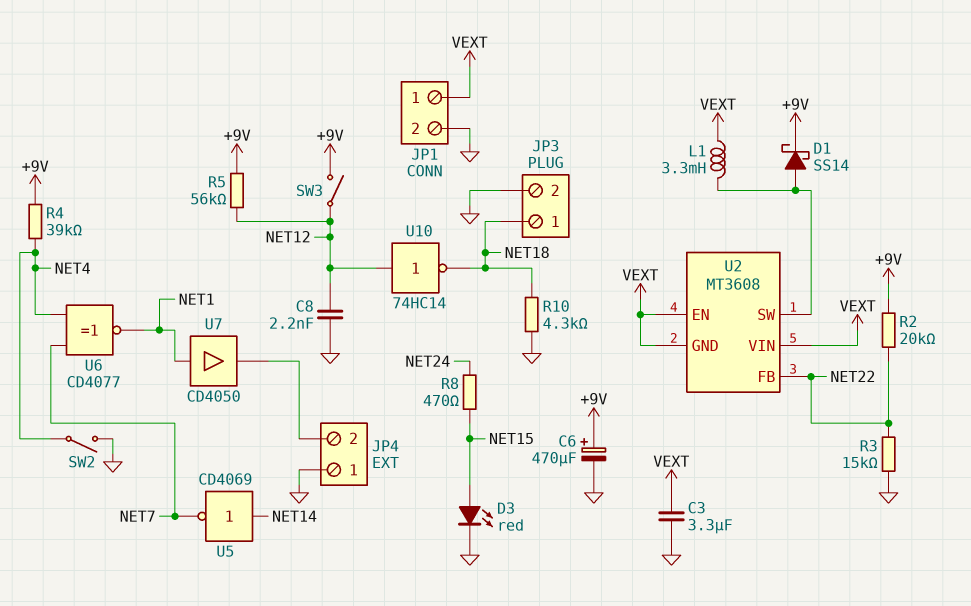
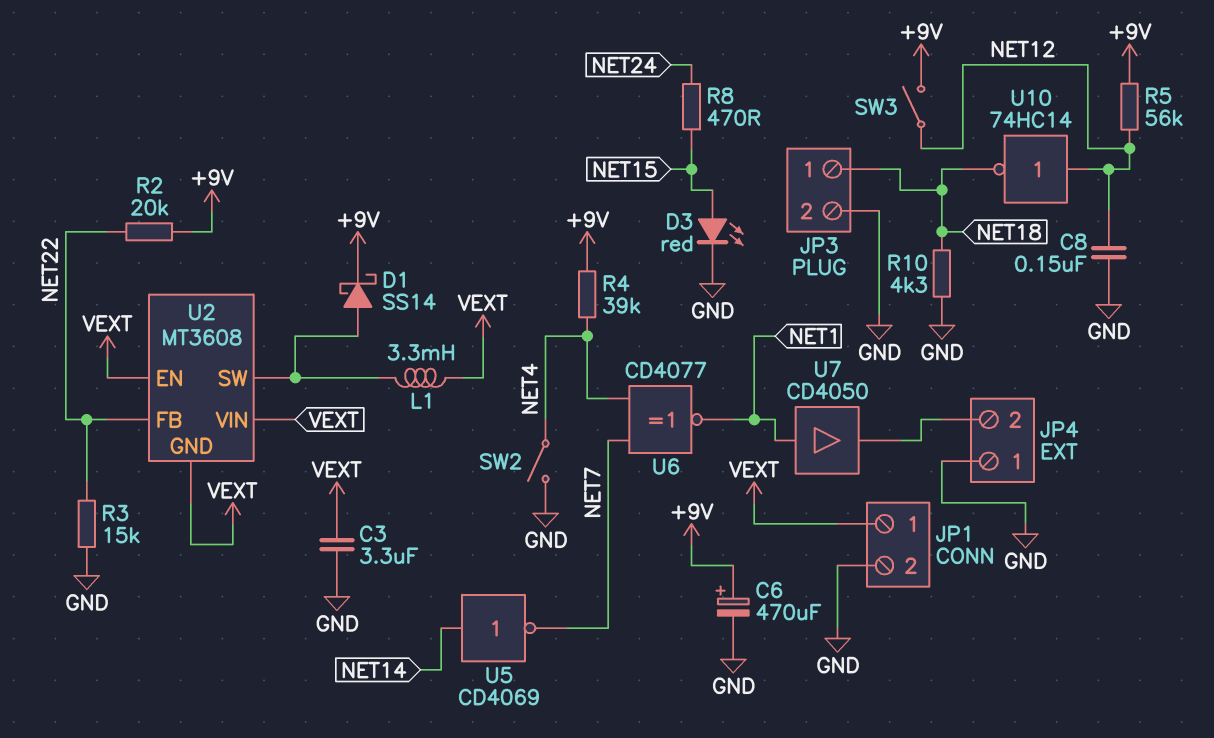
C8: 2.2nF (GND, NET12) -> 150nF (GND, NET12)

